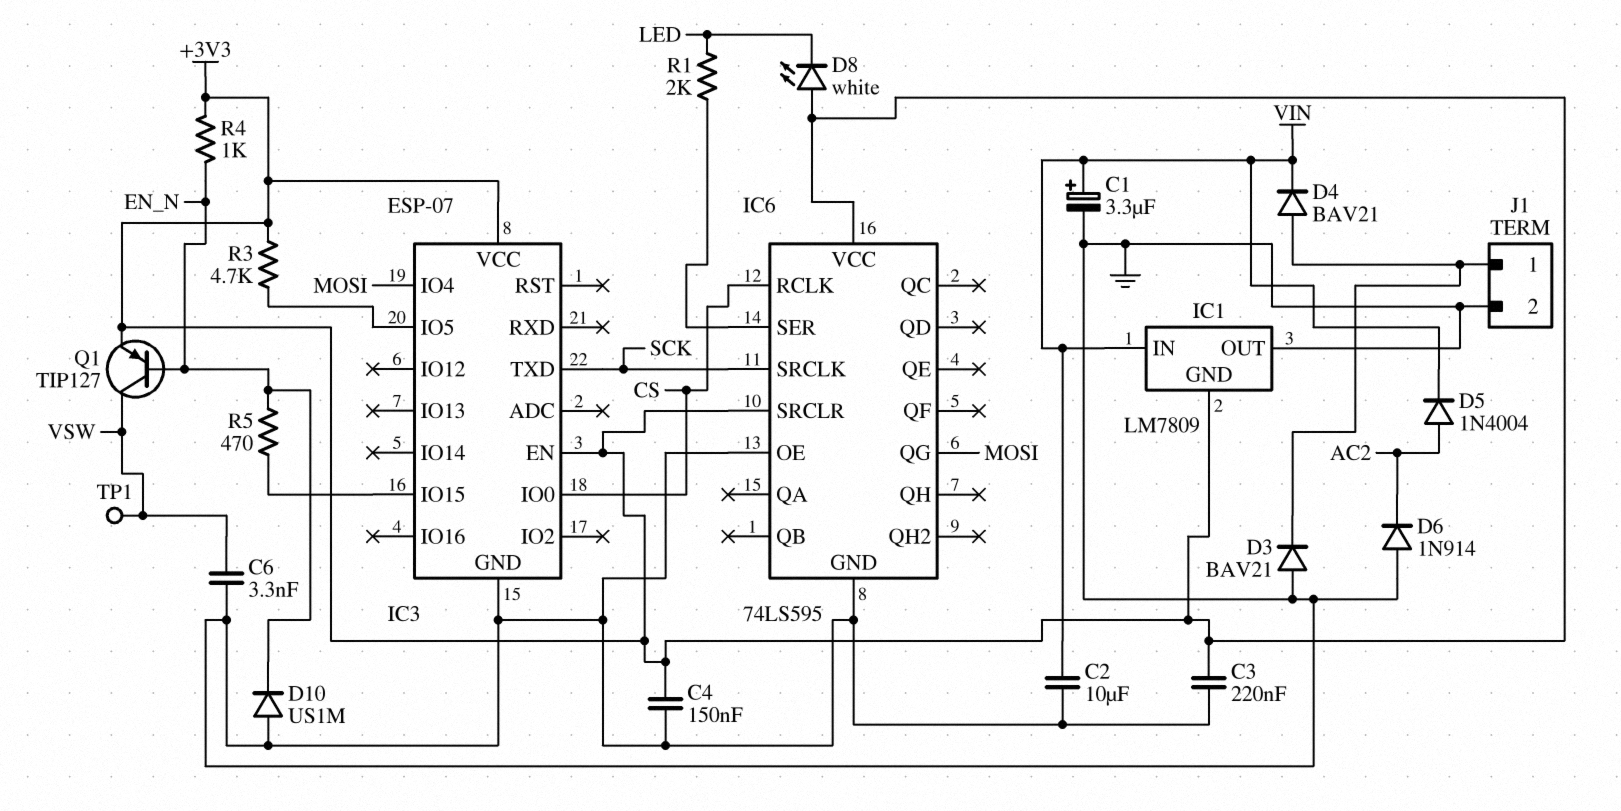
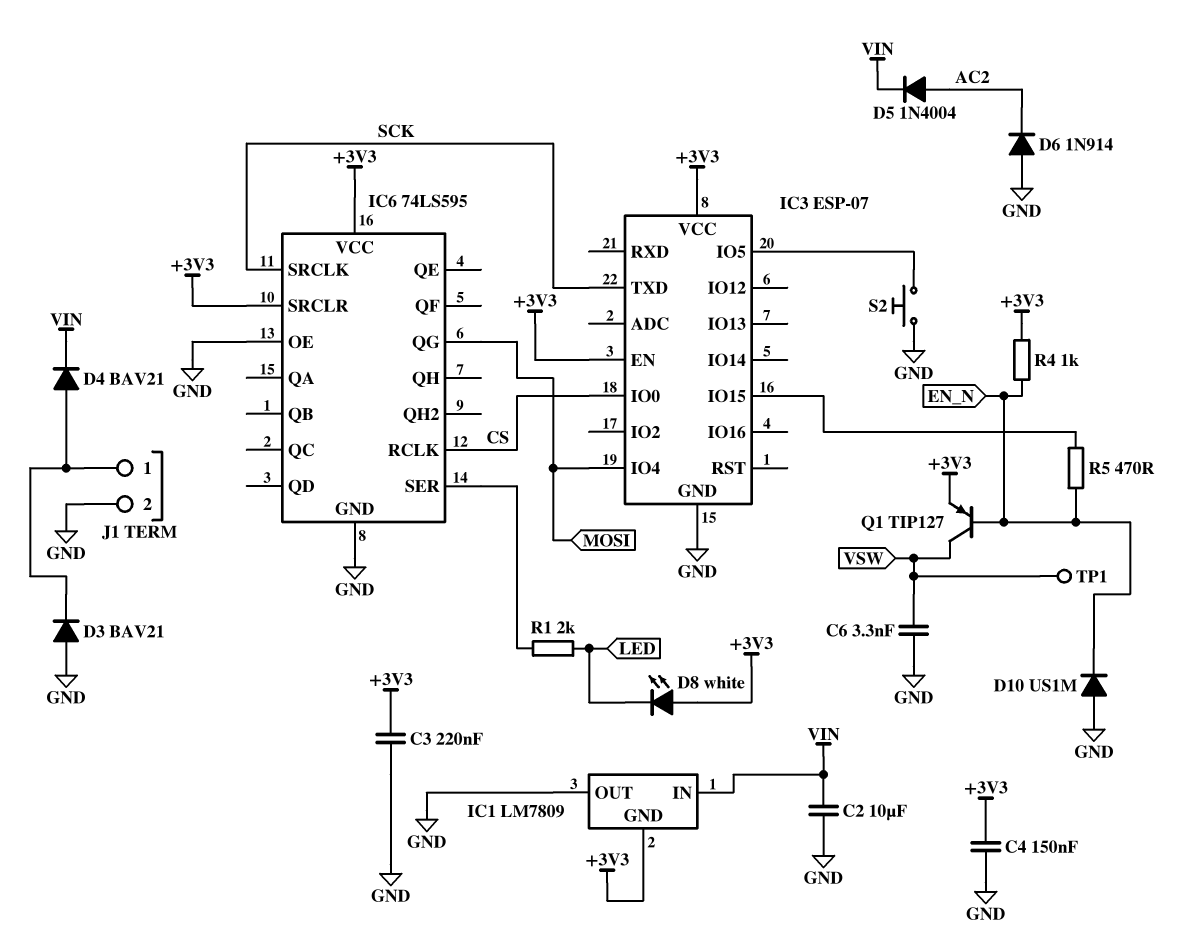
C1: 3.3uF (plus VIN, minus GND) -> none
R3: 4.7k (+3V3, IC3/IO5) -> none
S2: none -> button (GND, IC3/IO5)

